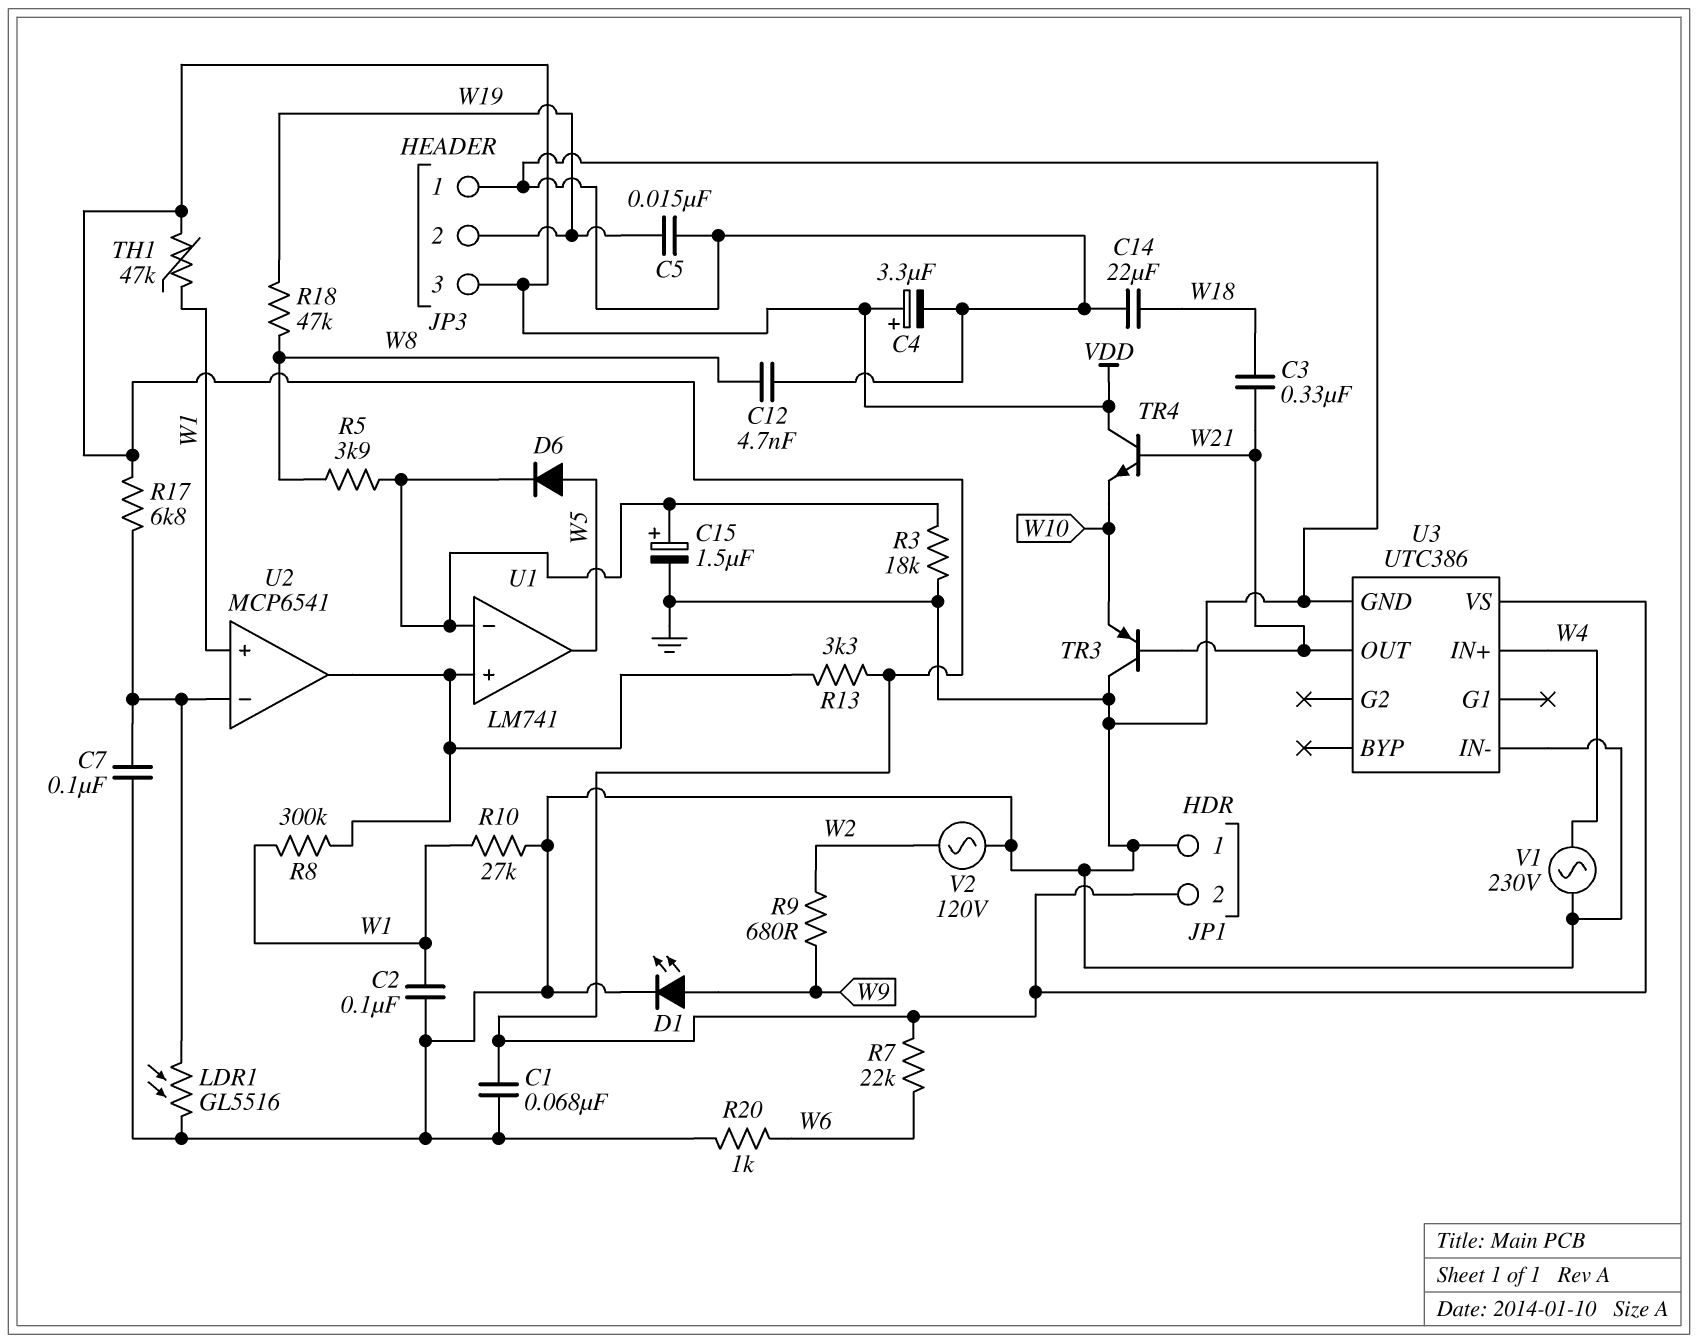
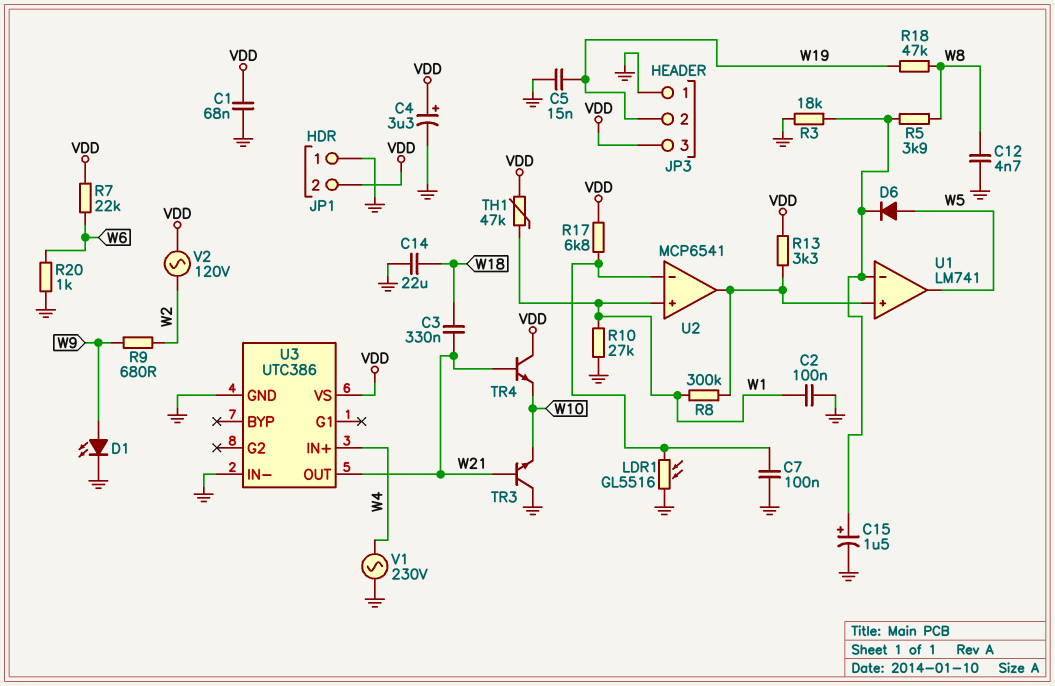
TR3: PNP (B W21, C GND, E W10) -> NPN (B W21, C GND, E W10)
V2: AC 120V (GND, W2) -> AC 120V (VDD, W2)

